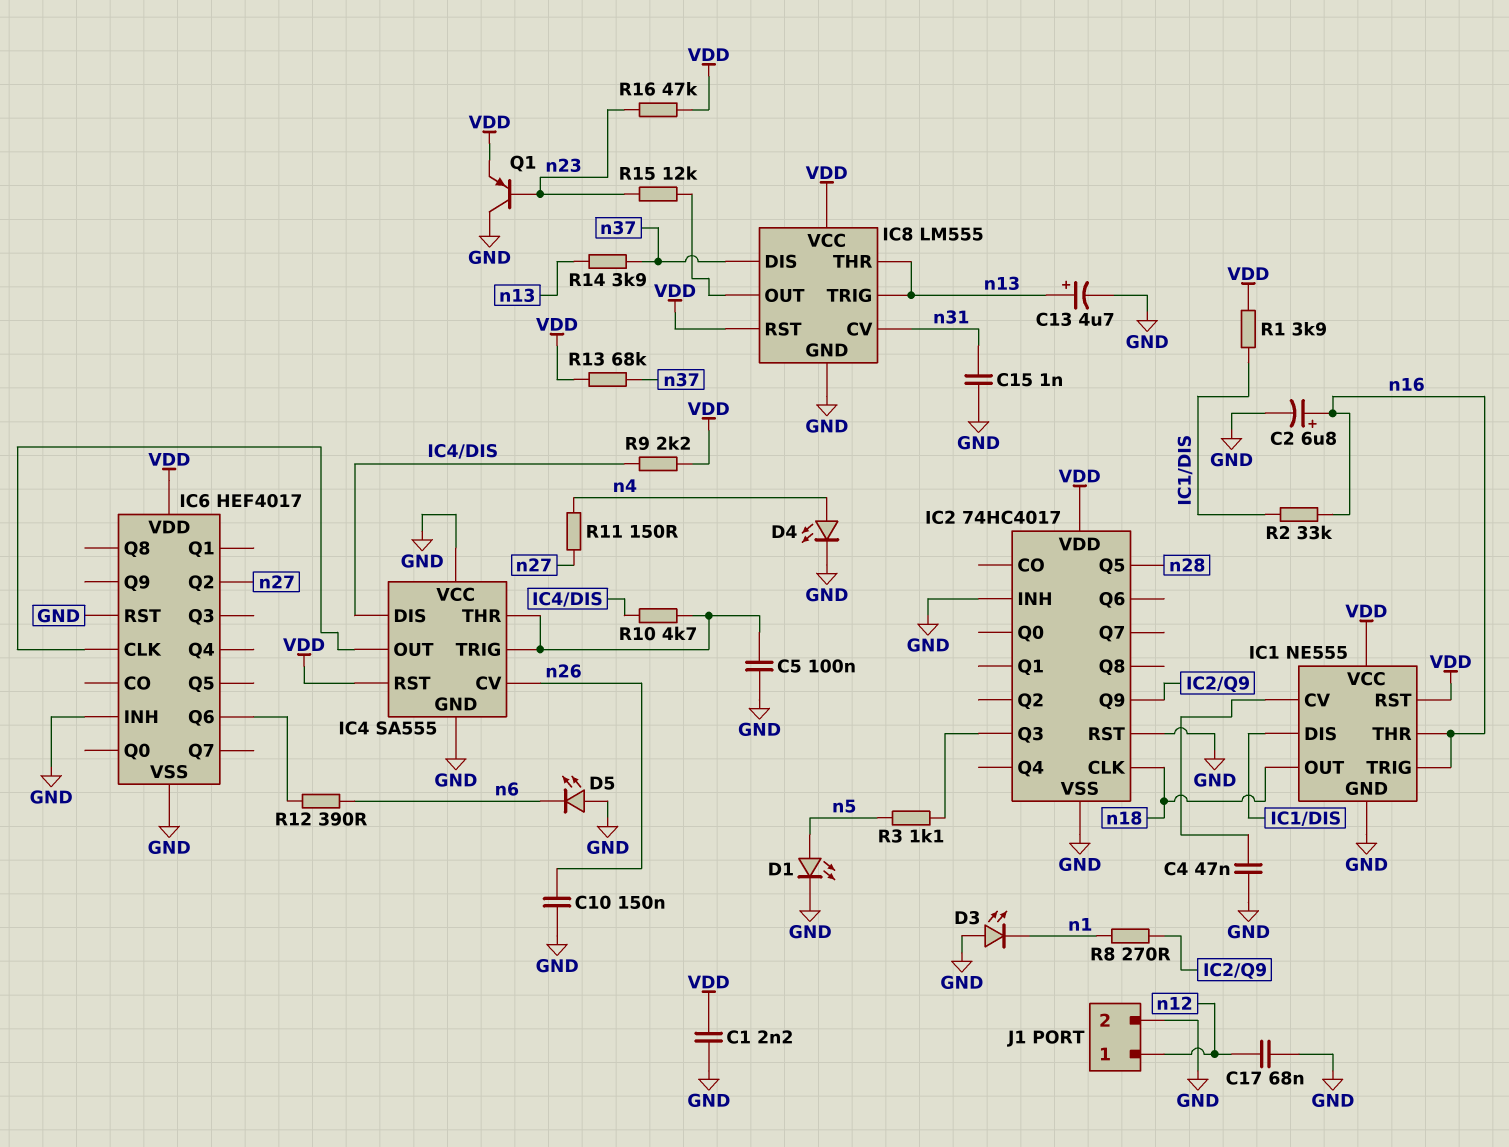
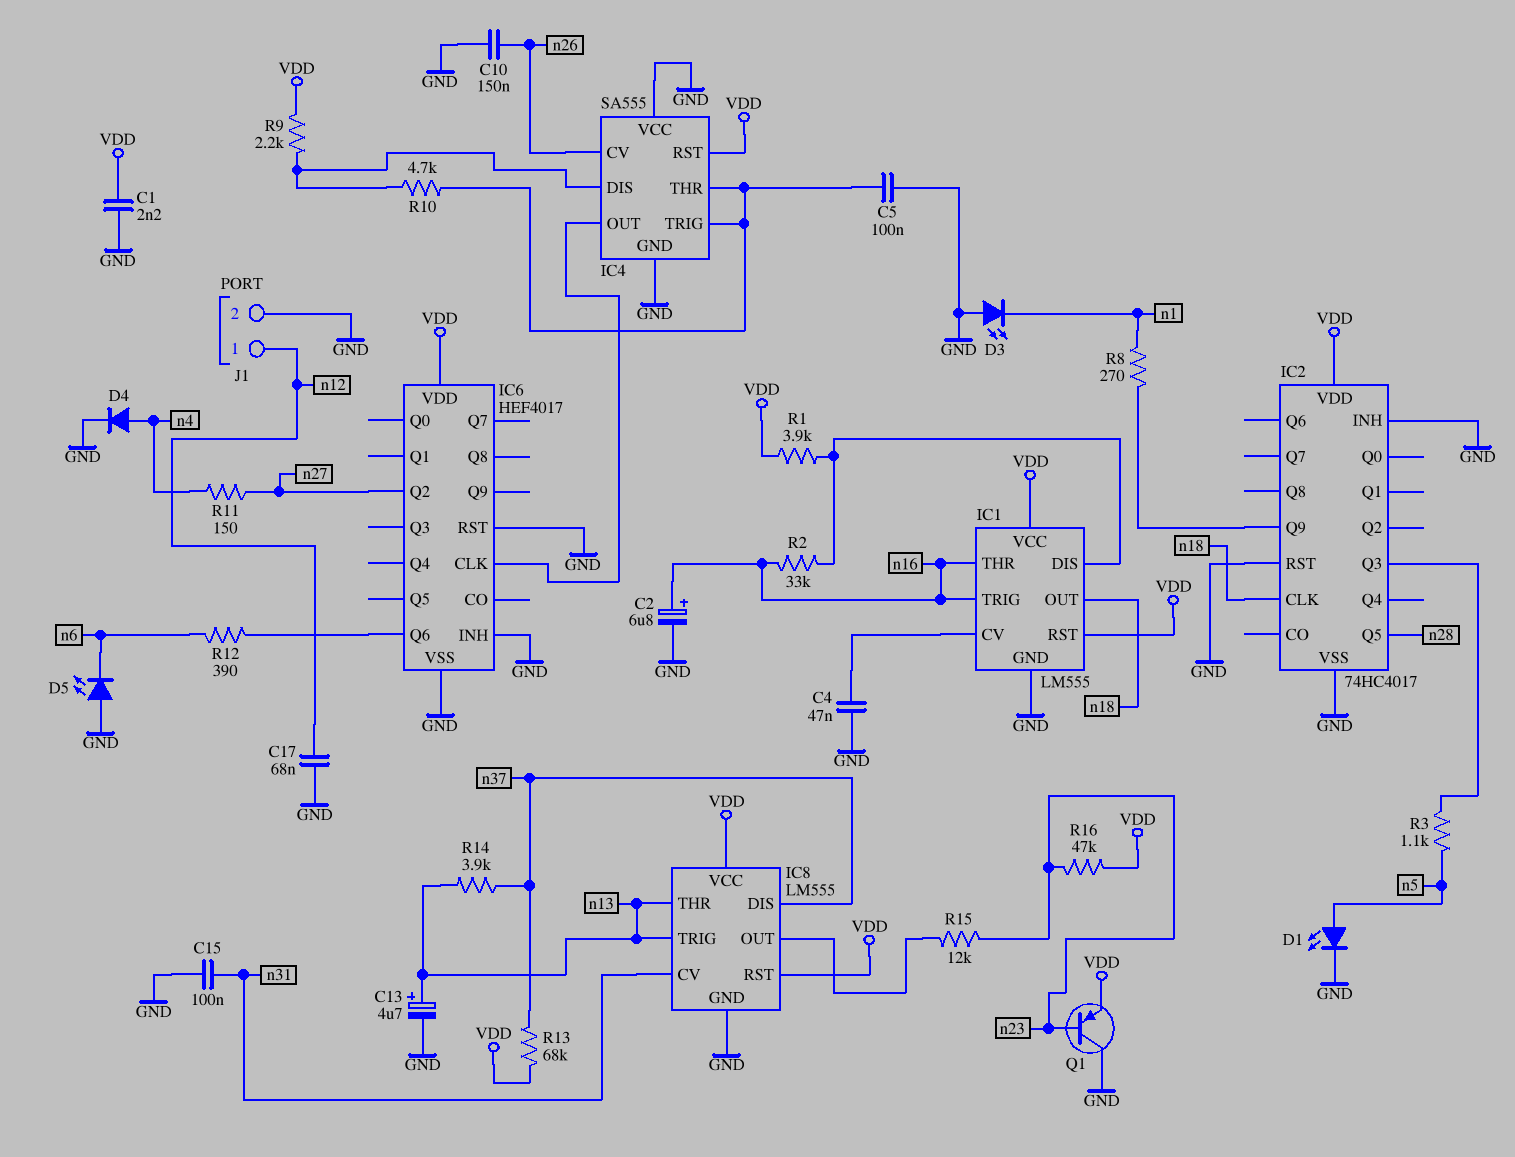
C15: 1nF (GND, n31) -> 100nF (GND, n31)
D4: LED (A n4, K GND) -> diode (A n4, K GND)
IC1: NE555 -> LM555

